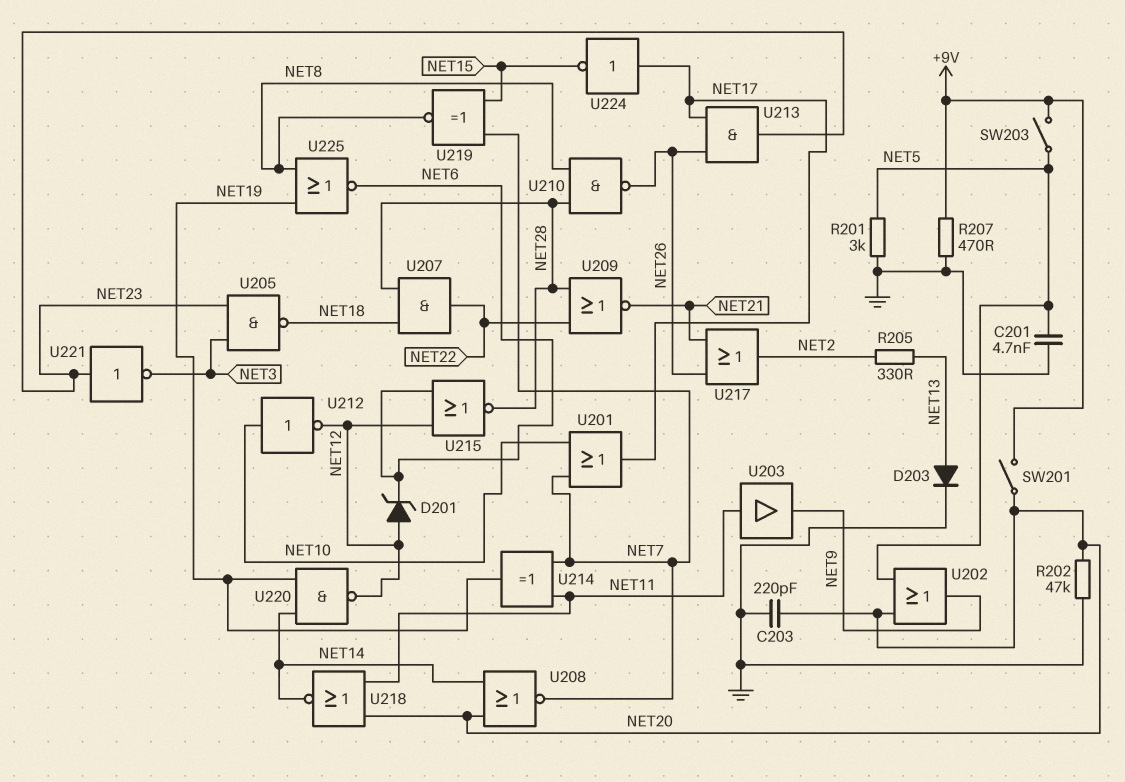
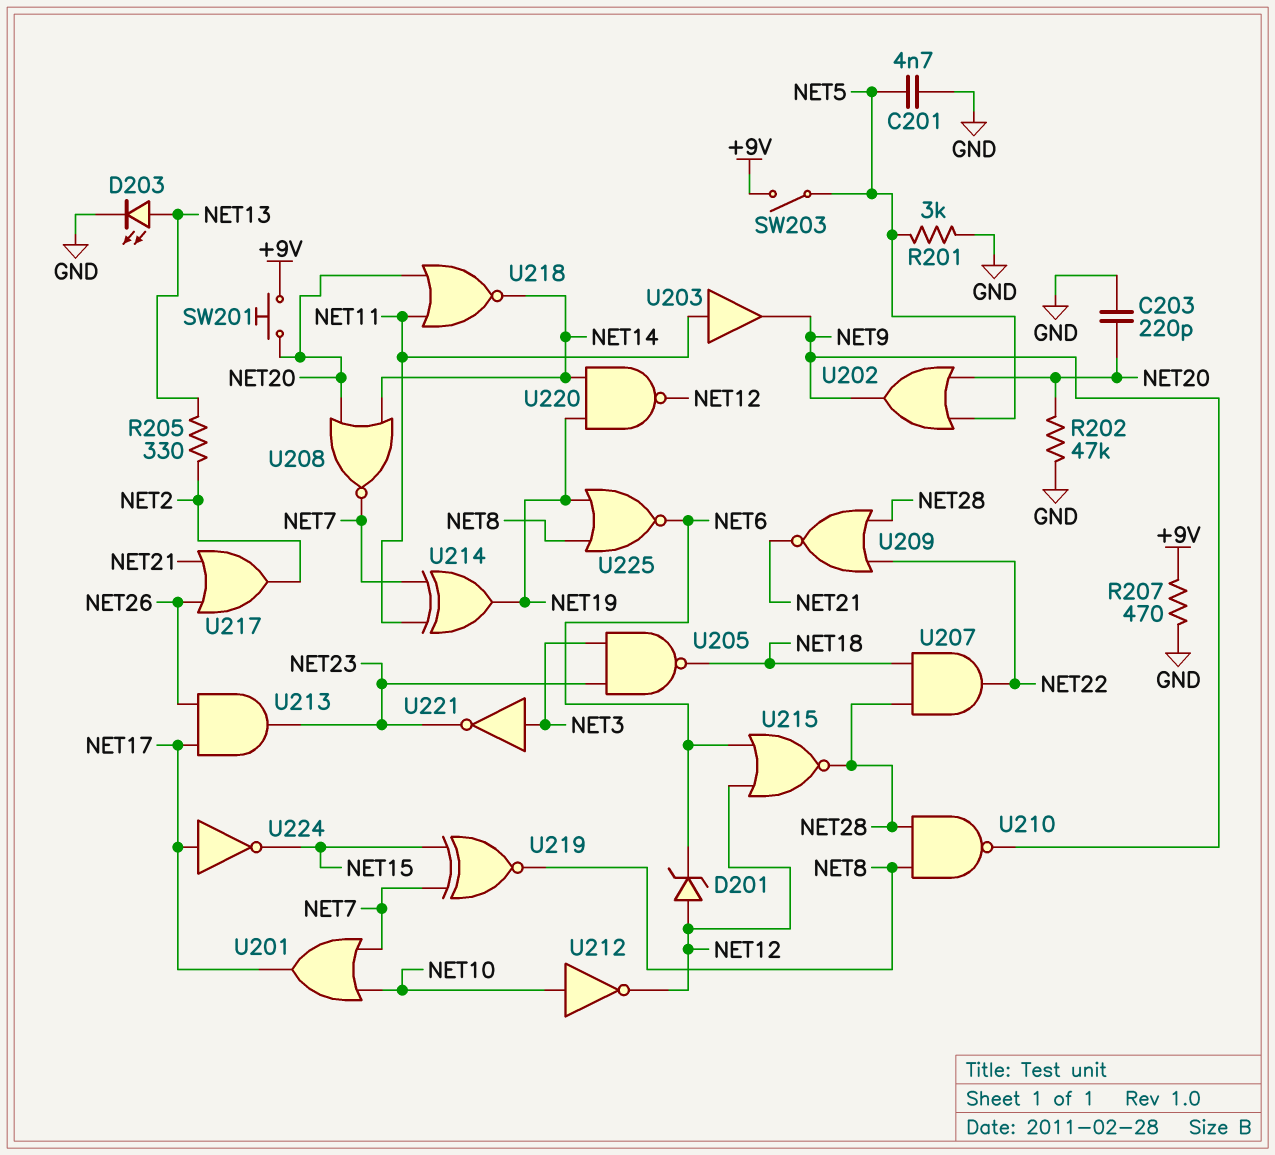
D203: diode (A NET13, K GND) -> LED (A NET13, K GND)
SW201: switch (+9V, NET20) -> button (+9V, NET20)
U210: NAND (in NET8, in NET28, out NET26) -> NAND (in NET8, in NET28, out NET9)
U221: NOT (in NET23, out NET3) -> NOT (in NET3, out NET23)

